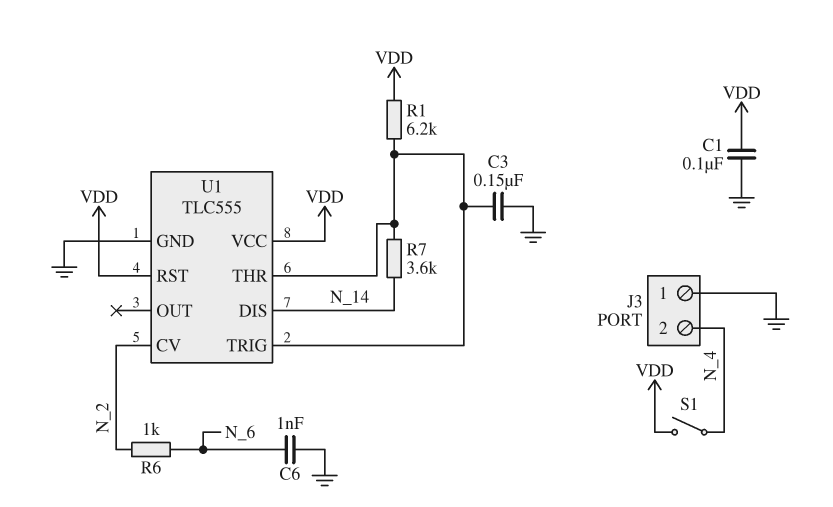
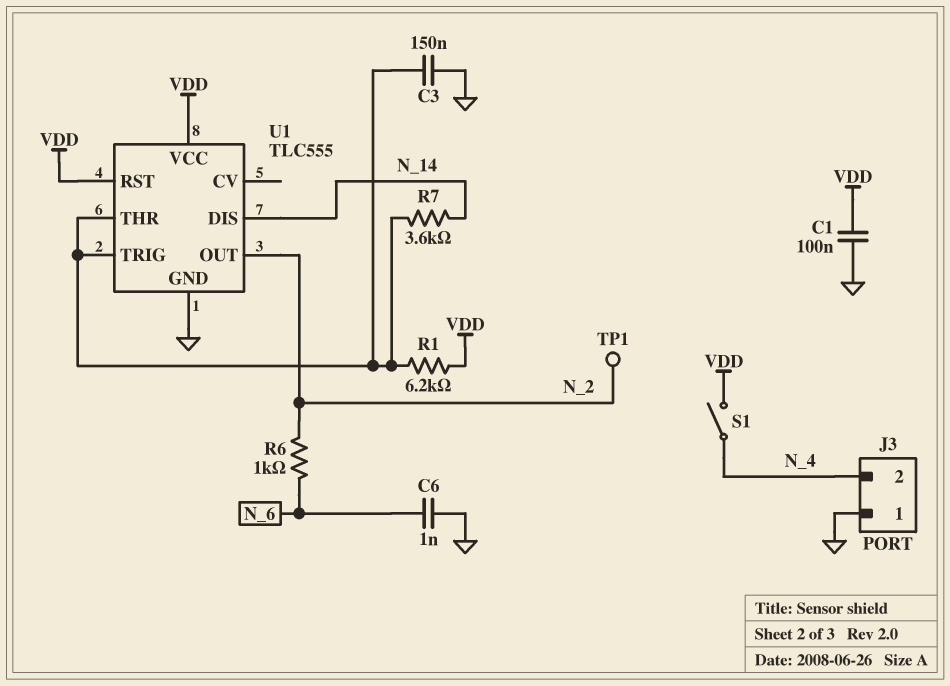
TP1: none -> test point (N_2)
U1 pin CV: N_2 -> none
U1 pin OUT: none -> N_2

